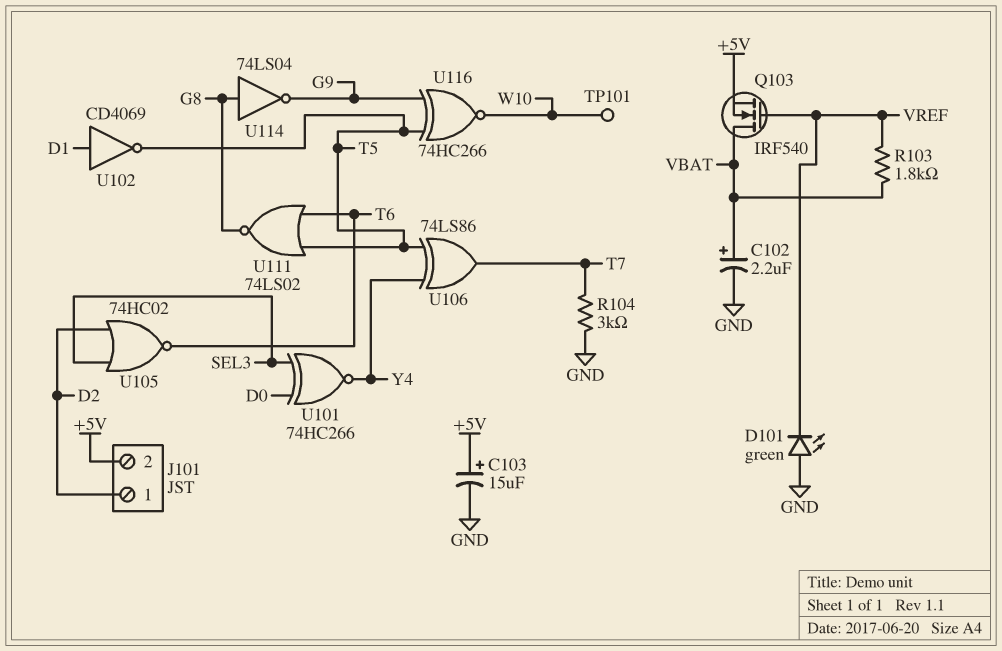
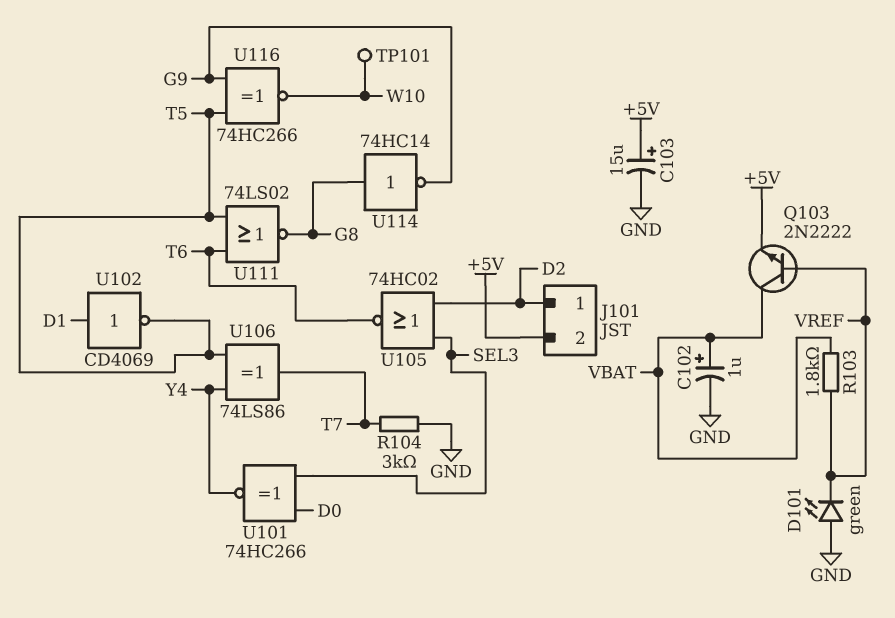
C102: 2.2uF (plus VBAT, minus GND) -> 1uF (plus VBAT, minus GND)
Q103: NMOS IRF540 (G VREF, D VBAT, S +5V) -> NPN 2N2222 (B VREF, C VBAT, E +5V)
U114: NOT 74LS04 (in G8, out G9) -> NOT 74HC14 (in G8, out G9)

